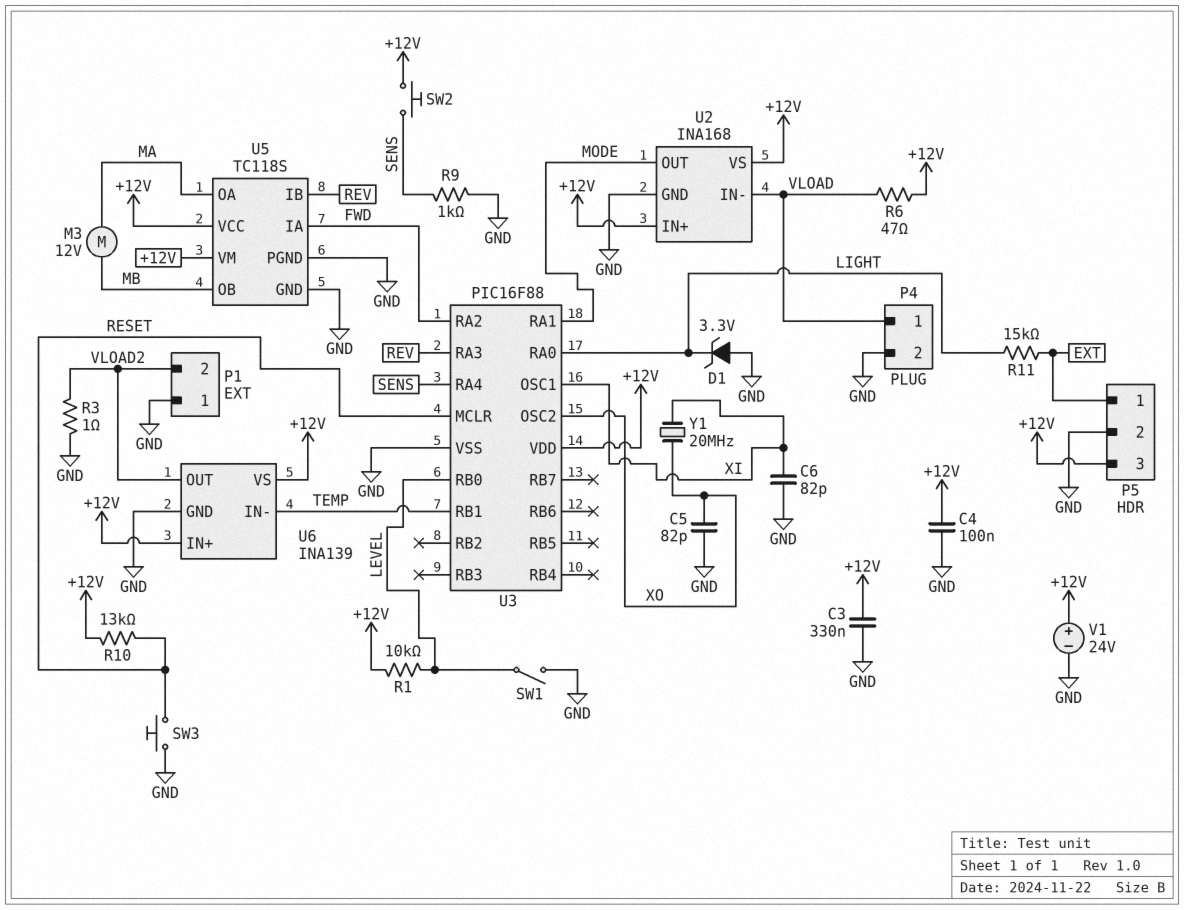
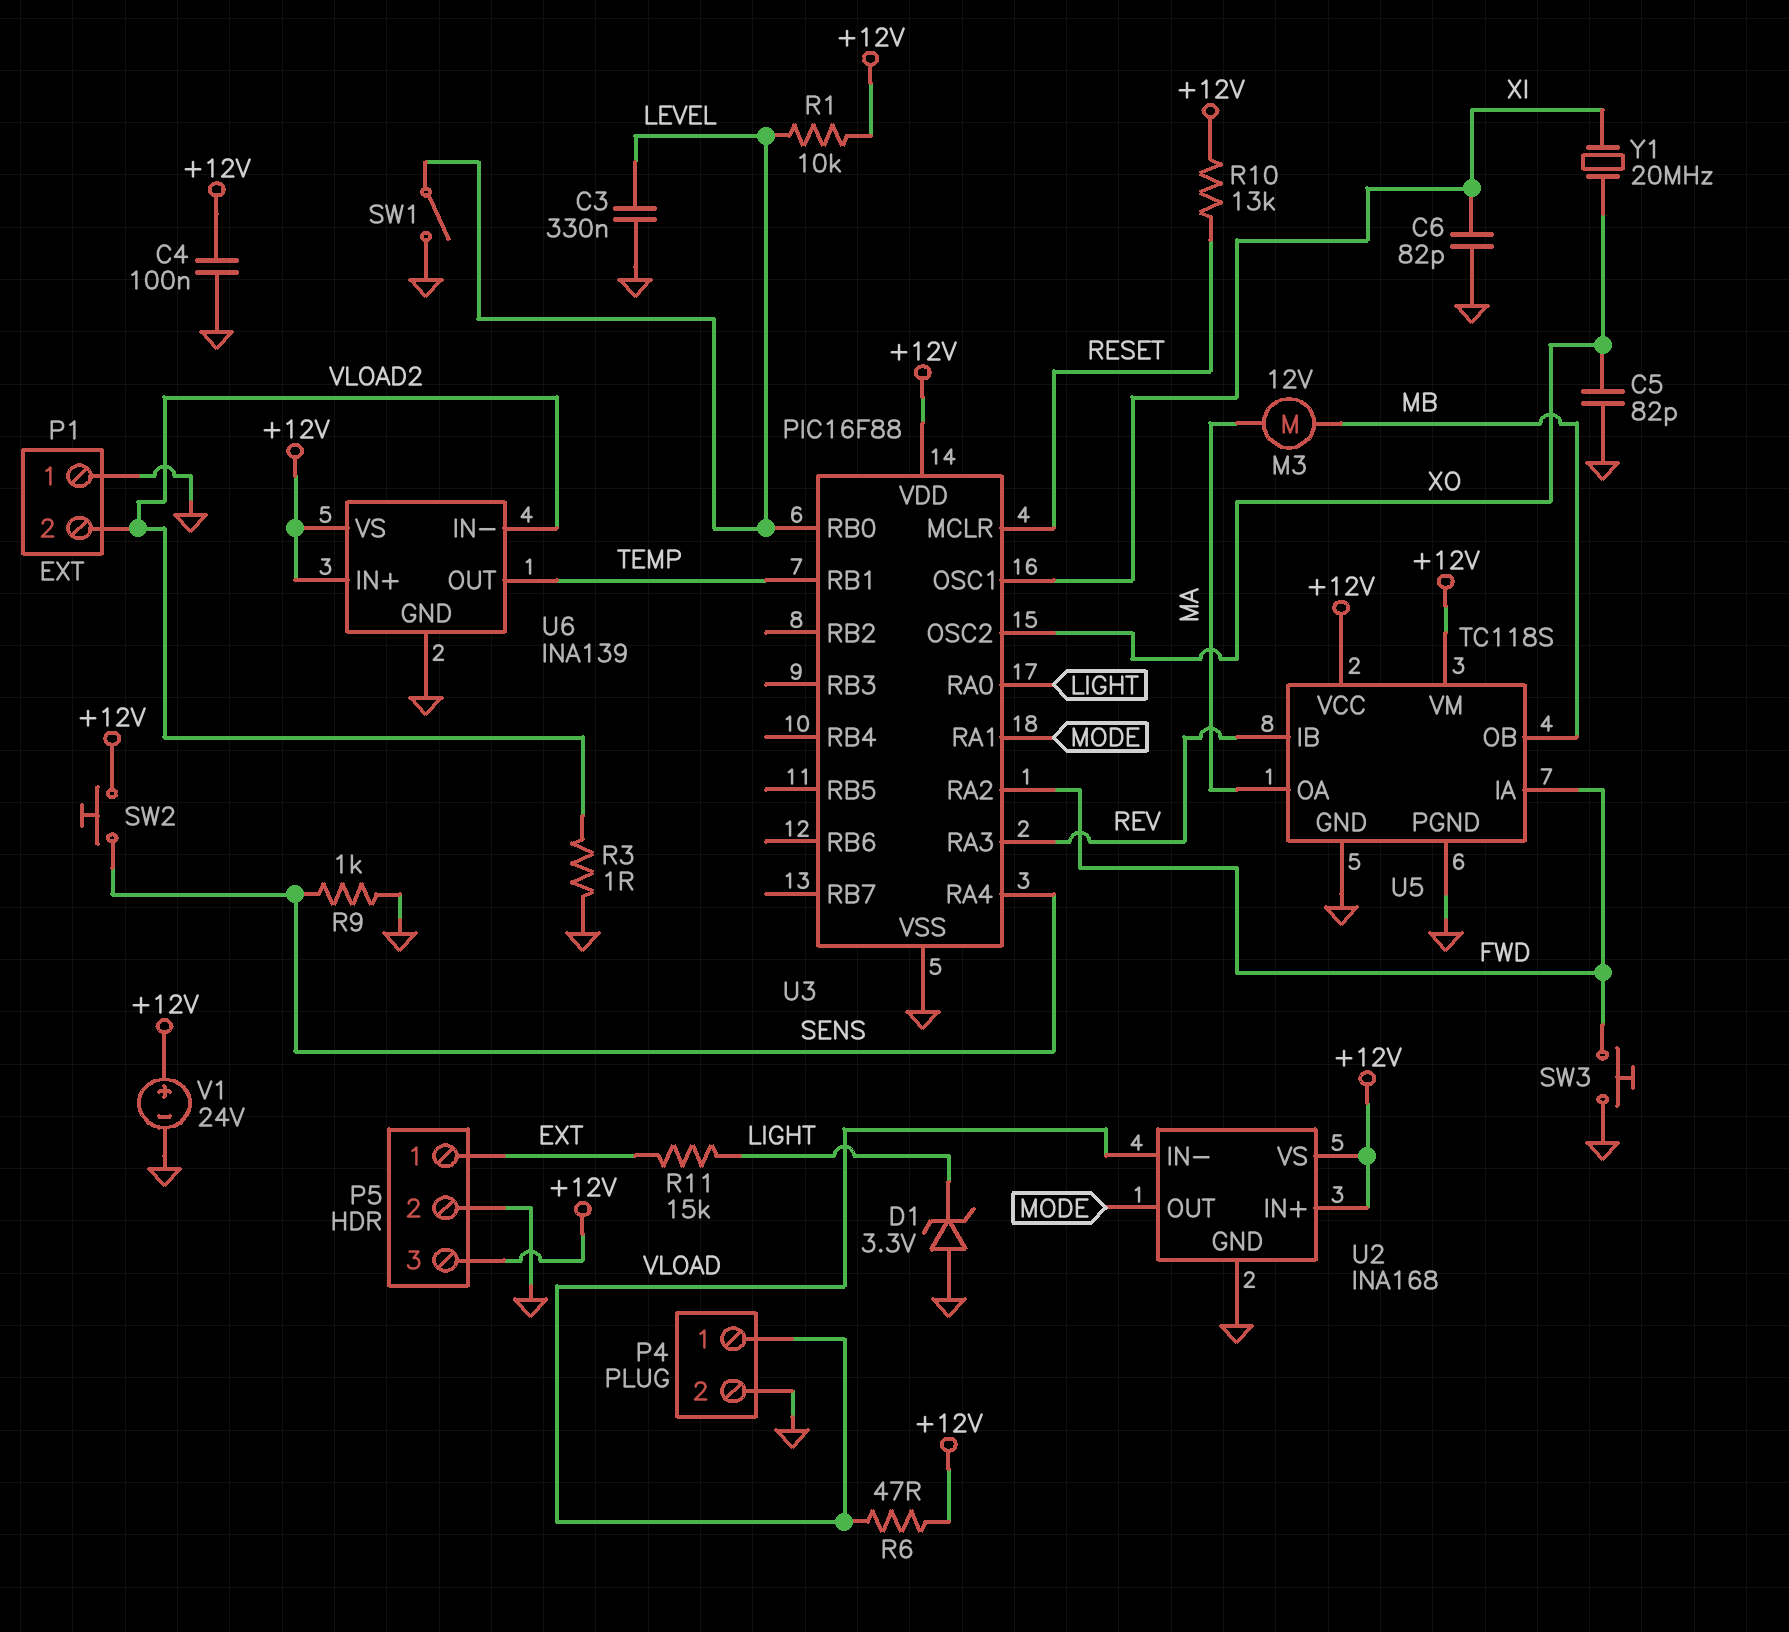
C3: 330nF (+12V, GND) -> 330nF (GND, LEVEL)
SW3: button (GND, RESET) -> button (FWD, GND)
U6 pin IN-: TEMP -> VLOAD2
U6 pin OUT: VLOAD2 -> TEMP

